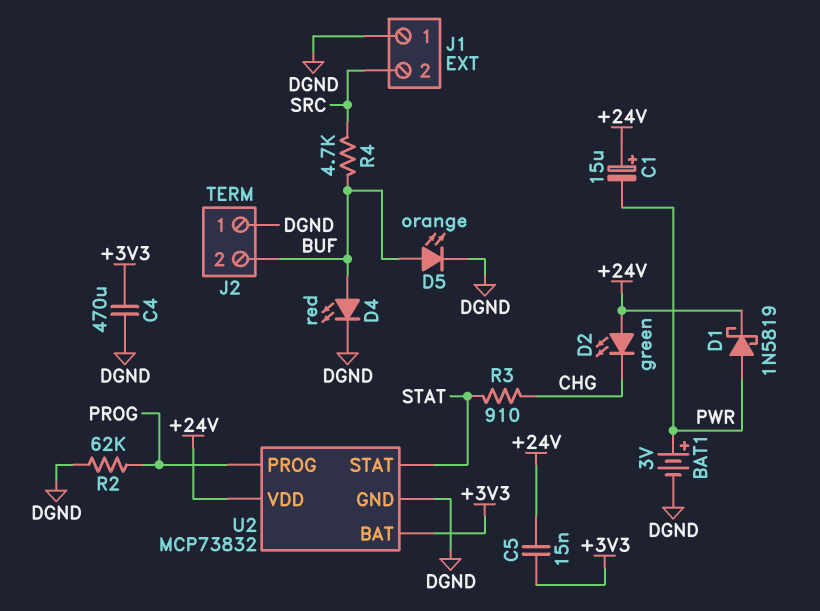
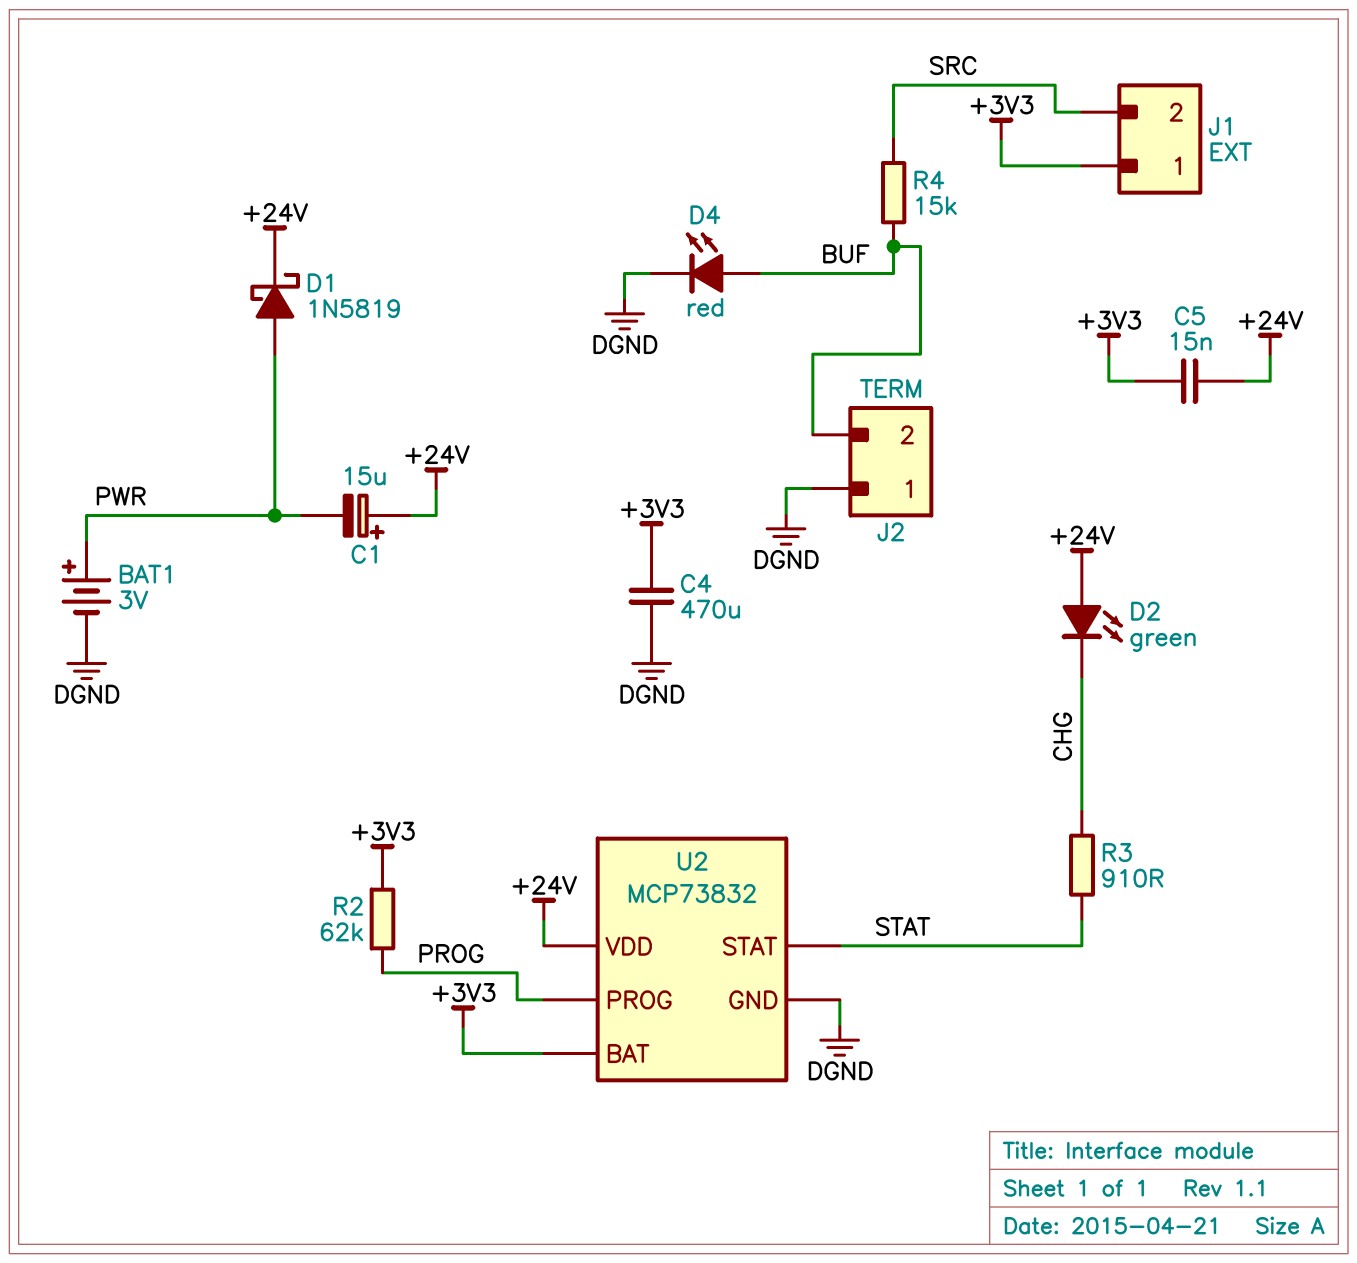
D5: LED orange (A BUF, K DGND) -> none
J1 pin 1: DGND -> +3V3
R2: 62k (DGND, PROG) -> 62k (+3V3, PROG)
R4: 4.7k (BUF, SRC) -> 15k (BUF, SRC)

